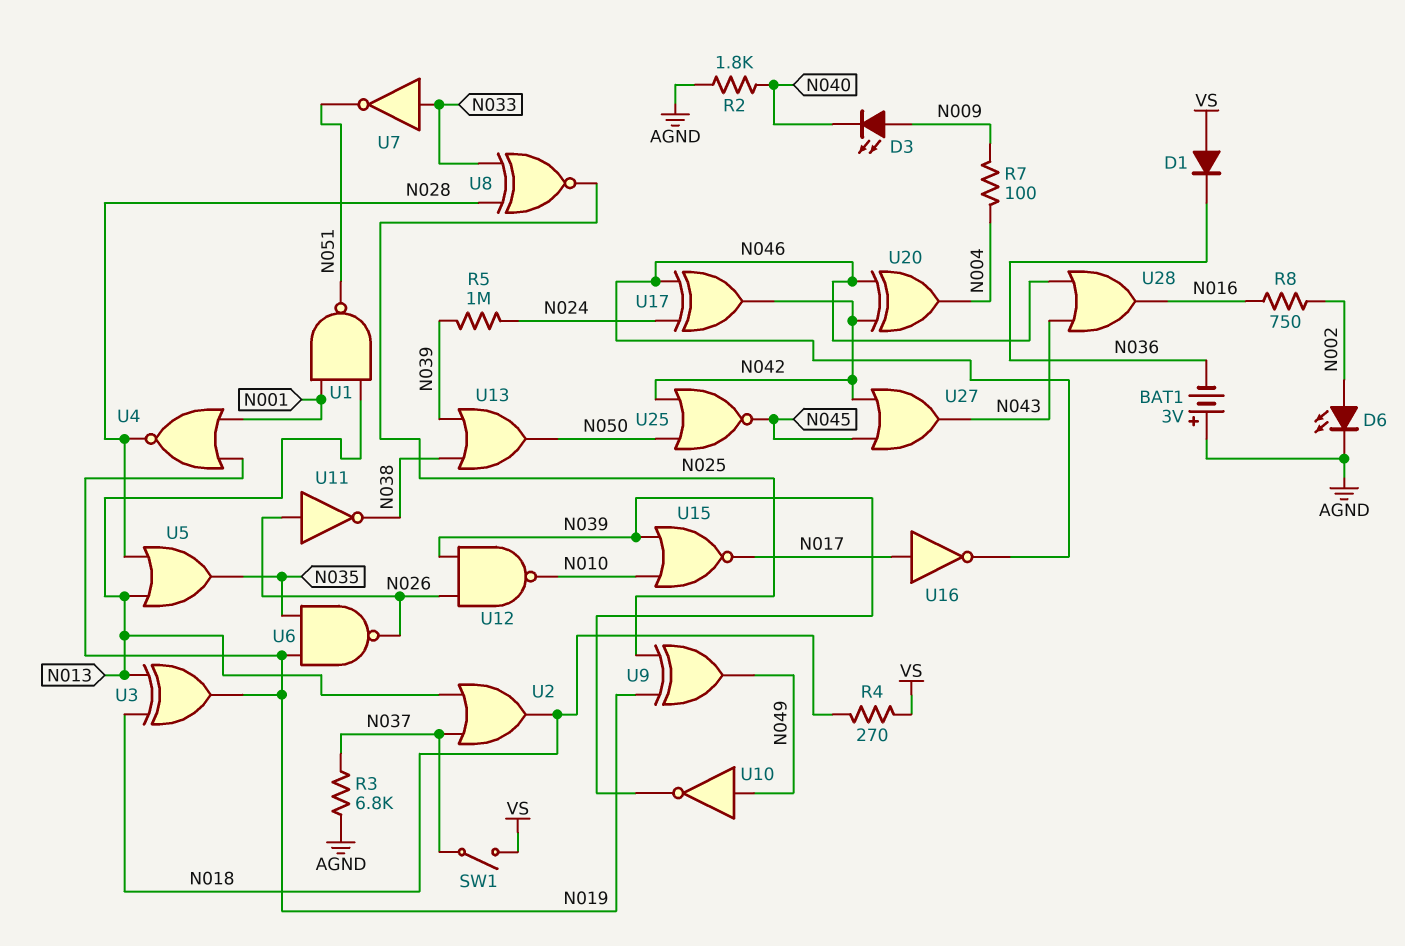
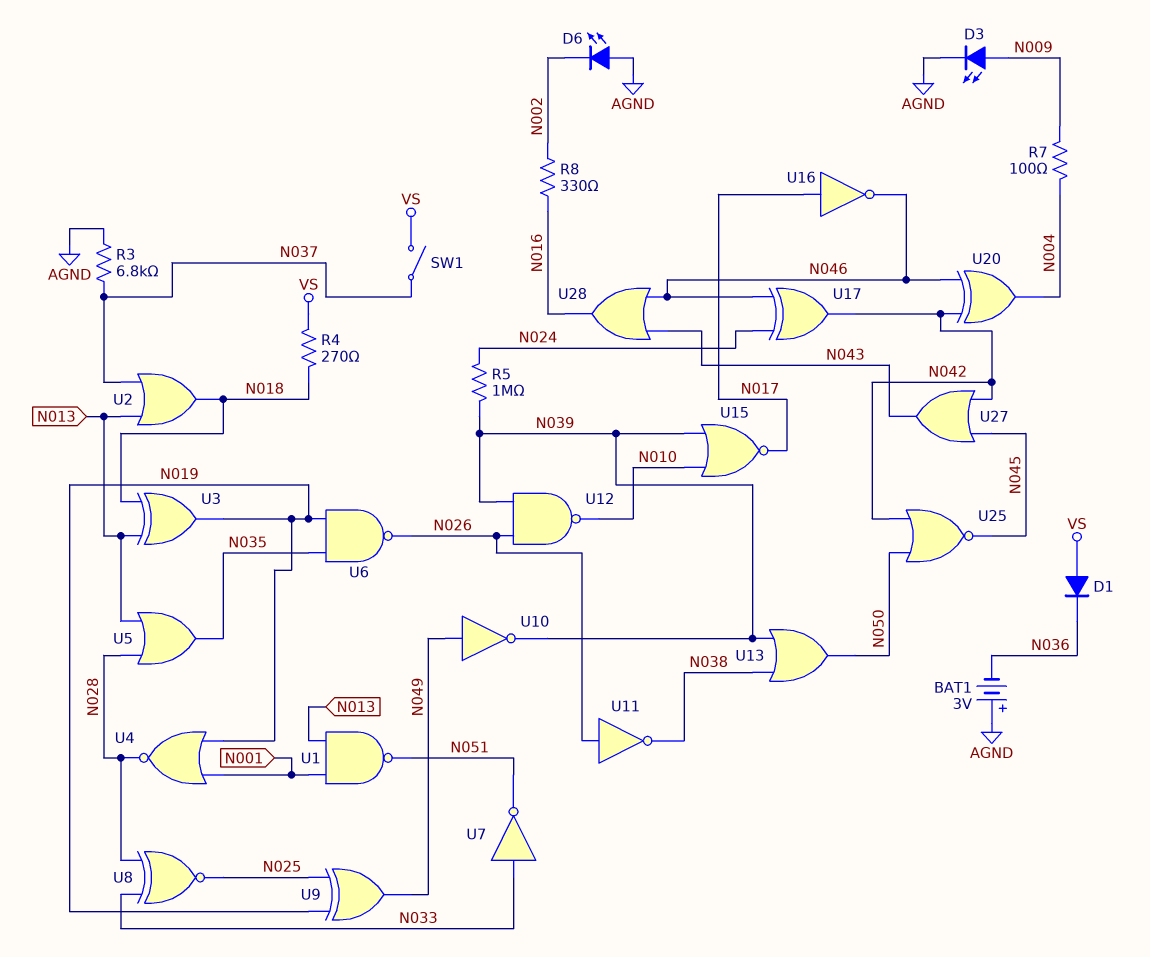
D3: LED (A N009, K N040) -> LED (A N009, K AGND)
D6: LED (A N002, K AGND) -> LED (A AGND, K N002)
R2: 1.8k (AGND, N040) -> none
R8: 750 (N002, N016) -> 330 (N002, N016)

